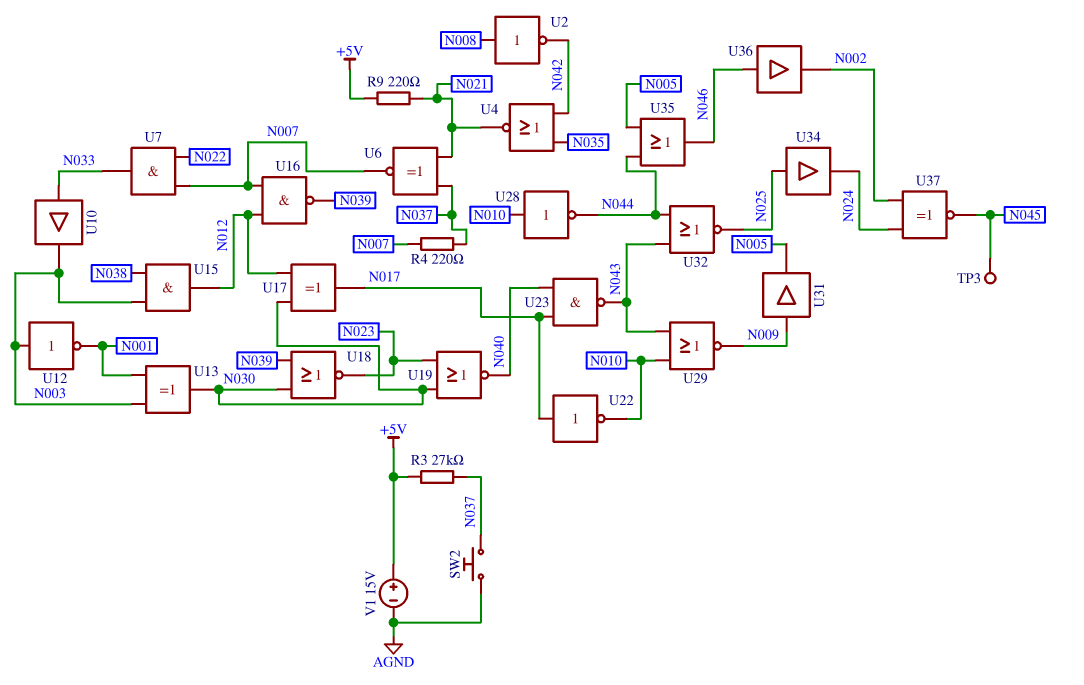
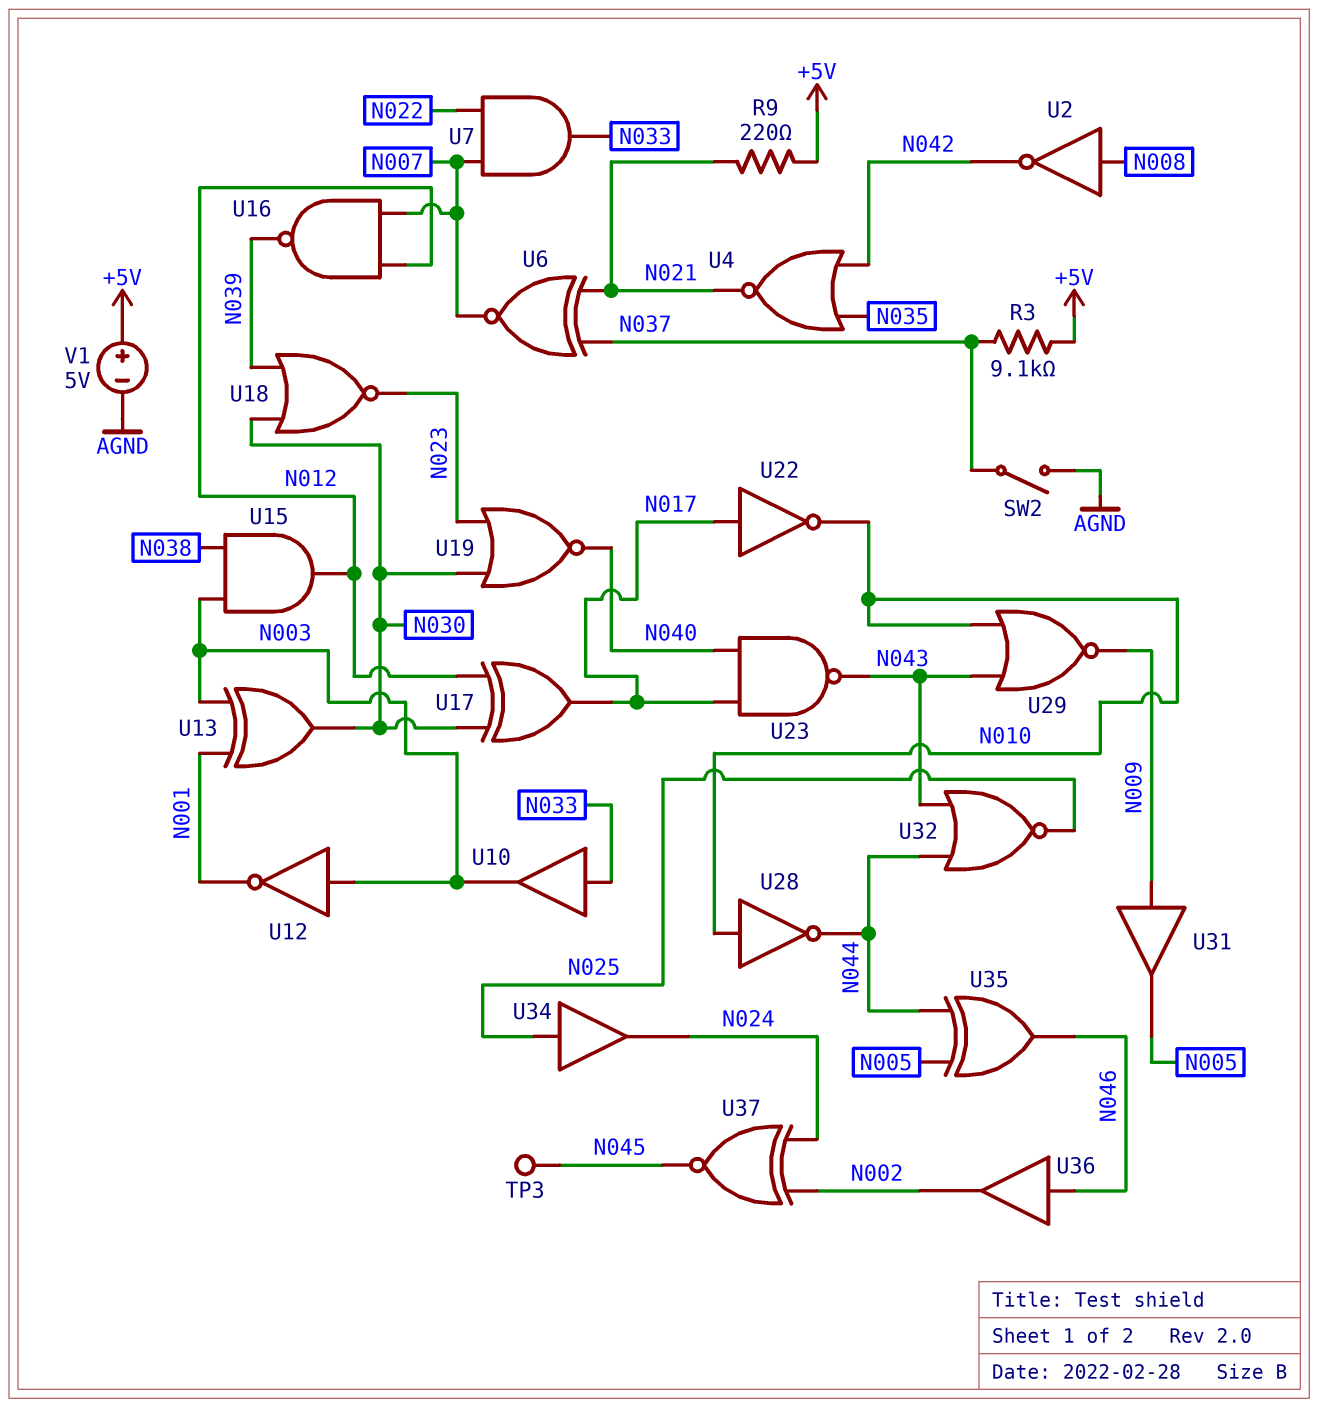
R3: 27k (+5V, N037) -> 9.1k (+5V, N037)
R4: 220 (N007, N037) -> none
SW2: button (AGND, N037) -> switch (AGND, N037)
U35: OR (in N005, in N044, out N046) -> XOR (in N005, in N044, out N046)
V1: 15V (plus +5V, minus AGND) -> 5V (plus +5V, minus AGND)

